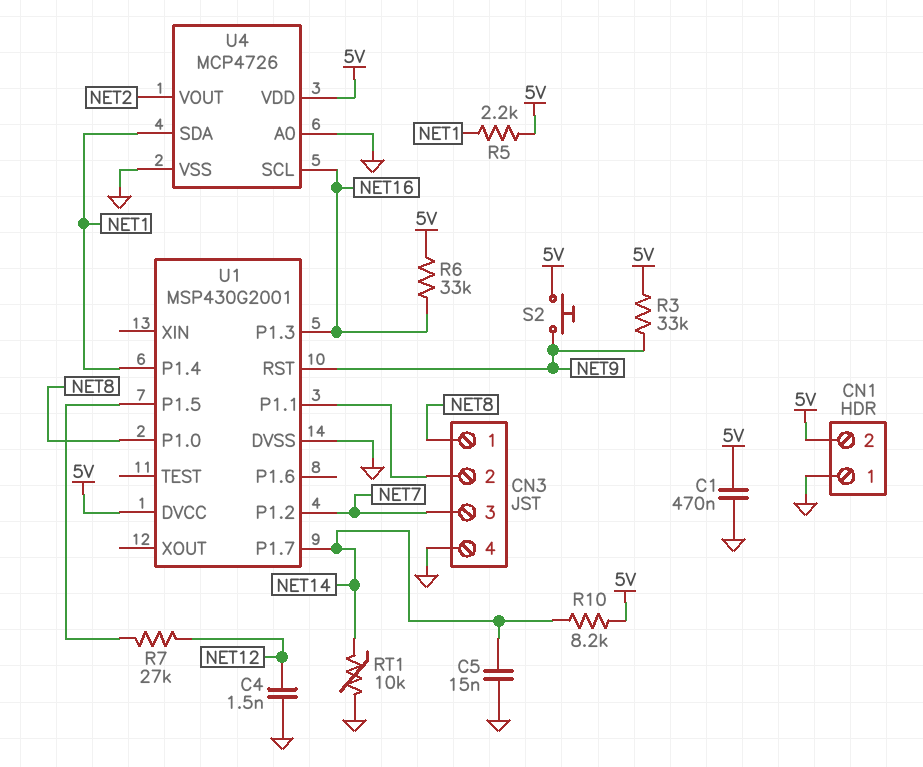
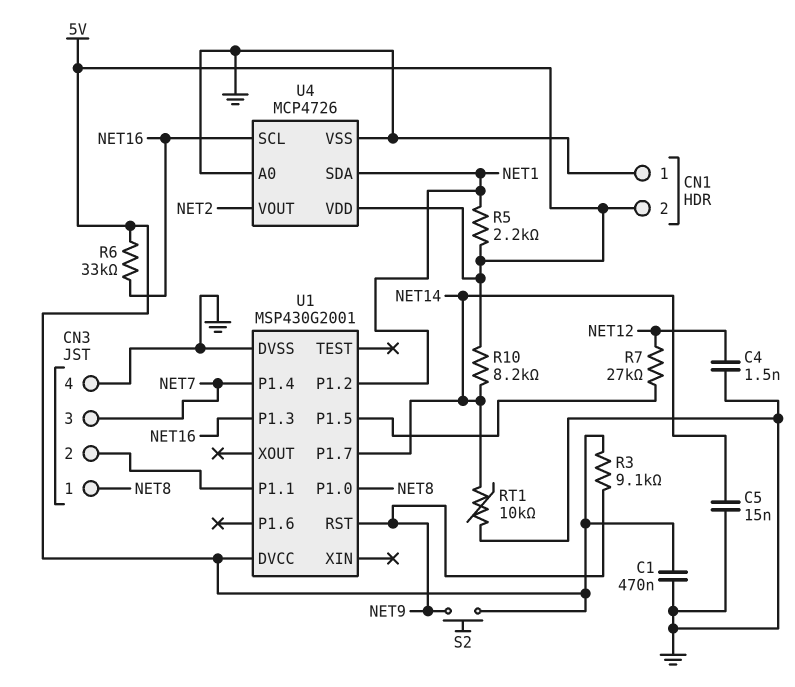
R3: 33k (5V, NET9) -> 9.1k (5V, NET9)
U1 pin P1.2: NET7 -> NET1
U1 pin P1.4: NET1 -> NET7

